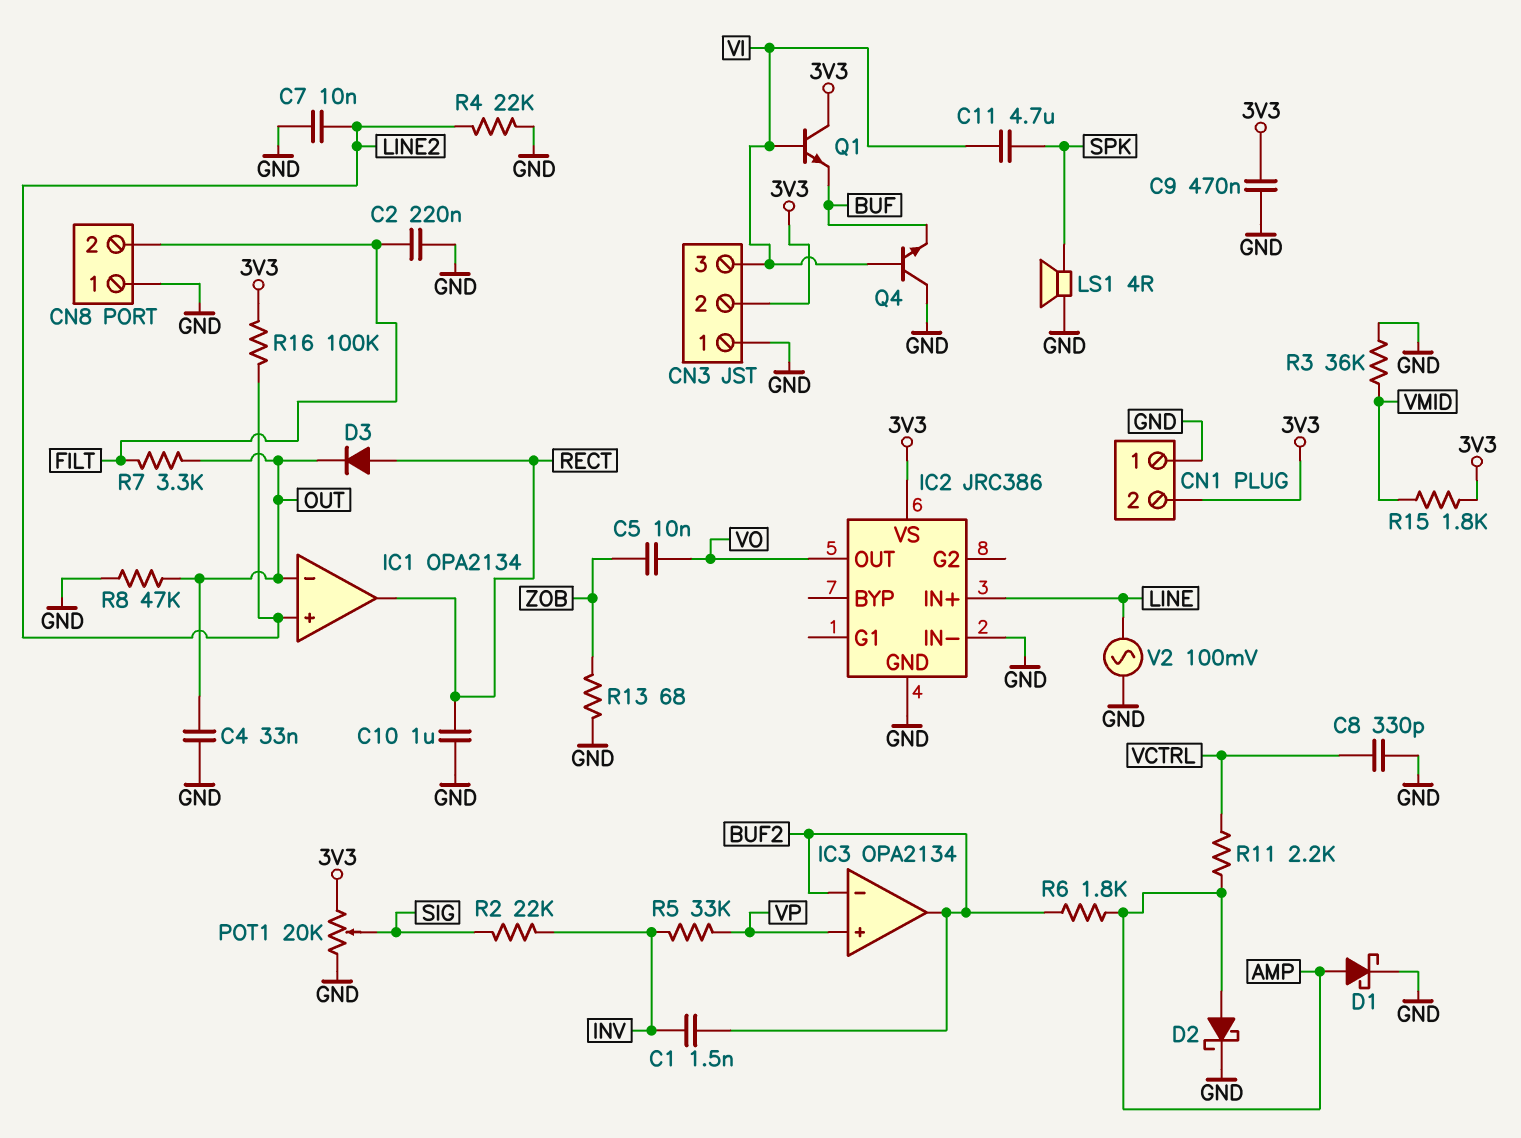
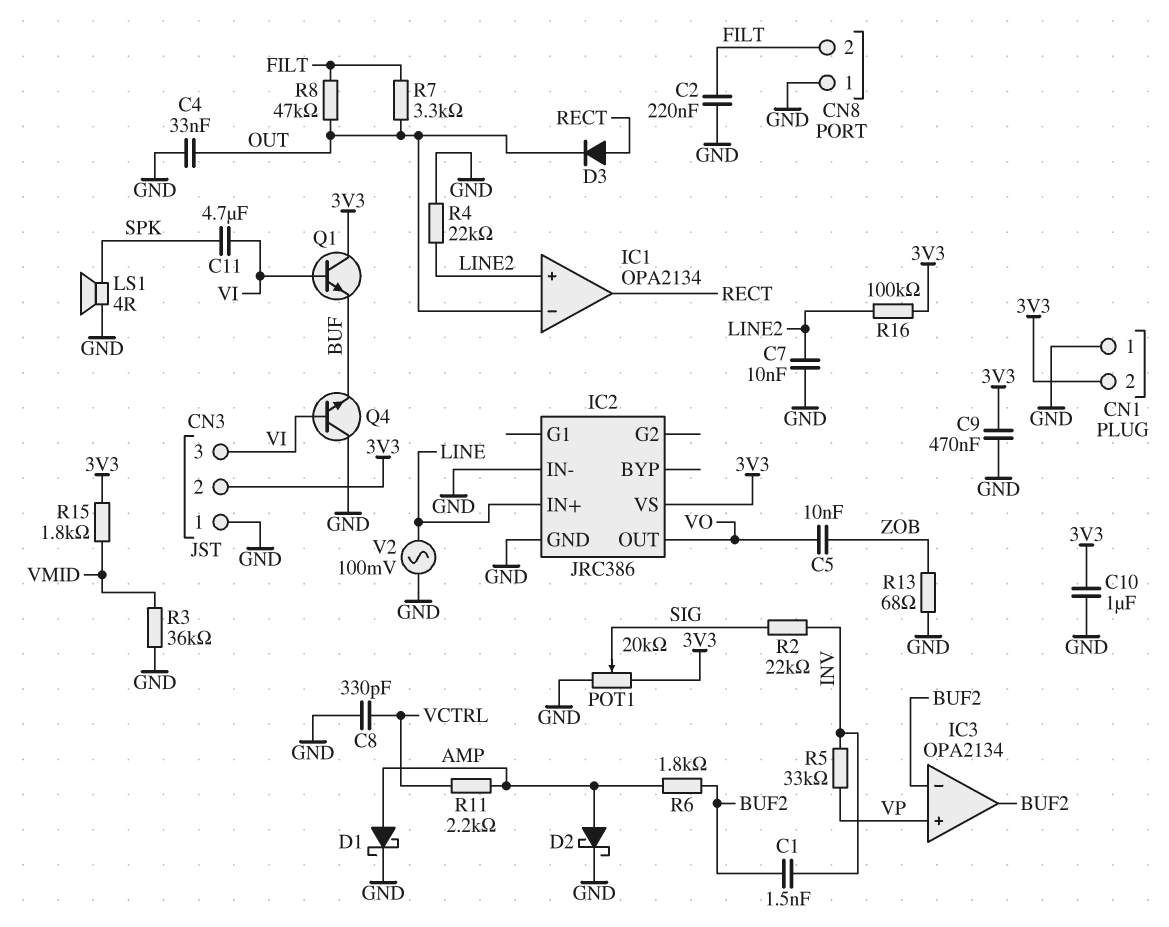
C10: 1uF (GND, RECT) -> 1uF (3V3, GND)
R8: 47k (GND, OUT) -> 47k (FILT, OUT)

